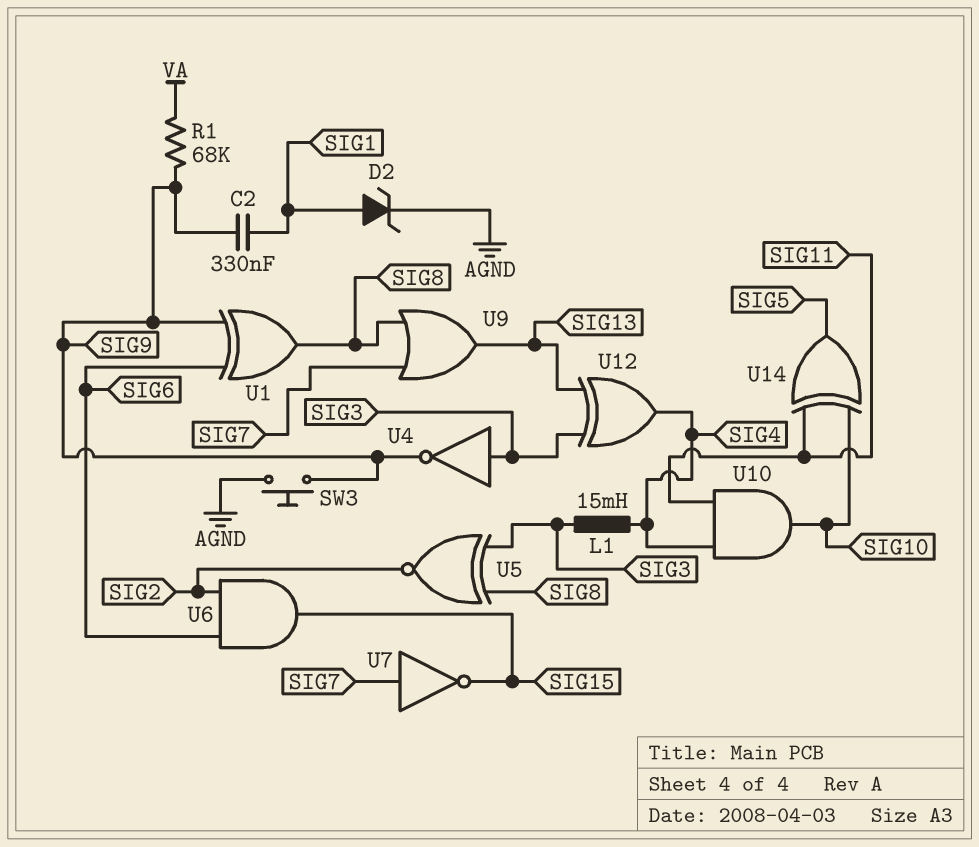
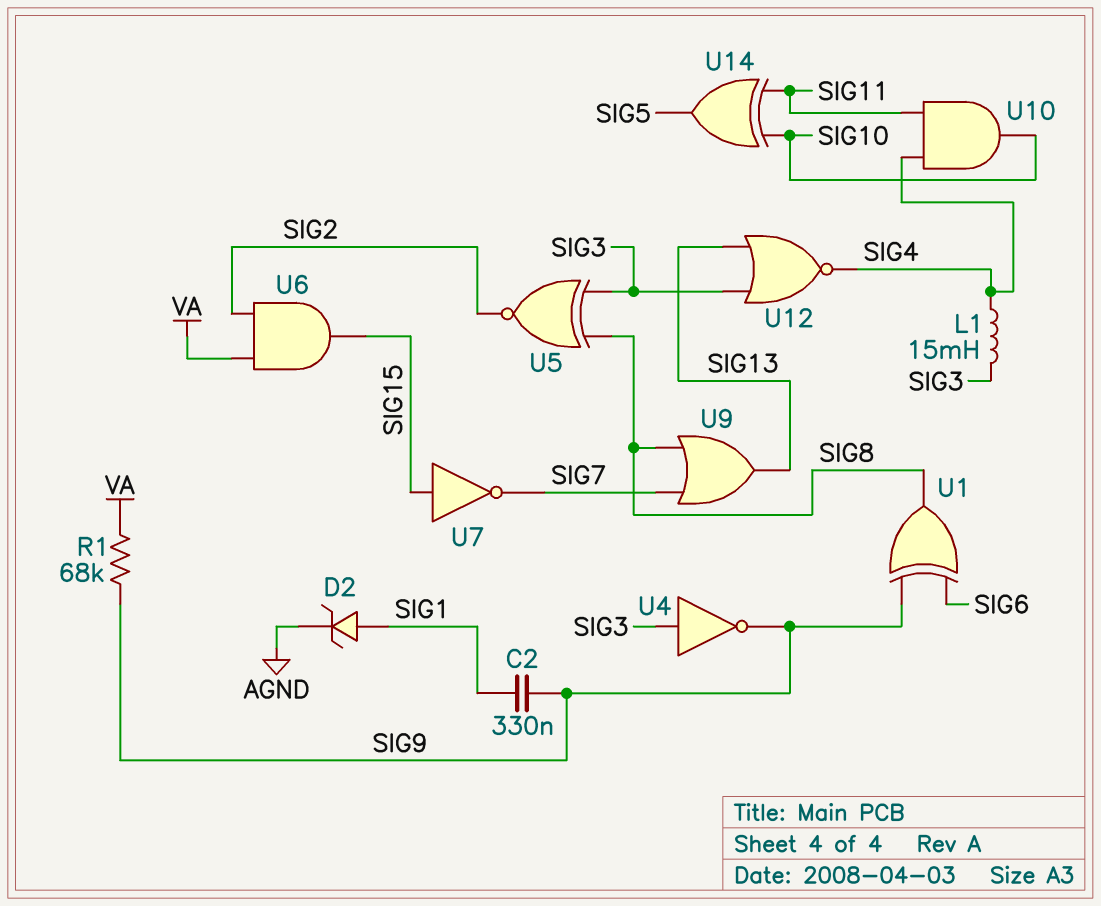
SW3: button (AGND, SIG9) -> none
U6: AND (in SIG2, in SIG6, out SIG15) -> AND (in SIG2, in VA, out SIG15)
U7: NOT (in SIG7, out SIG15) -> NOT (in SIG15, out SIG7)
U12: XOR (in SIG3, in SIG13, out SIG4) -> NOR (in SIG3, in SIG13, out SIG4)

